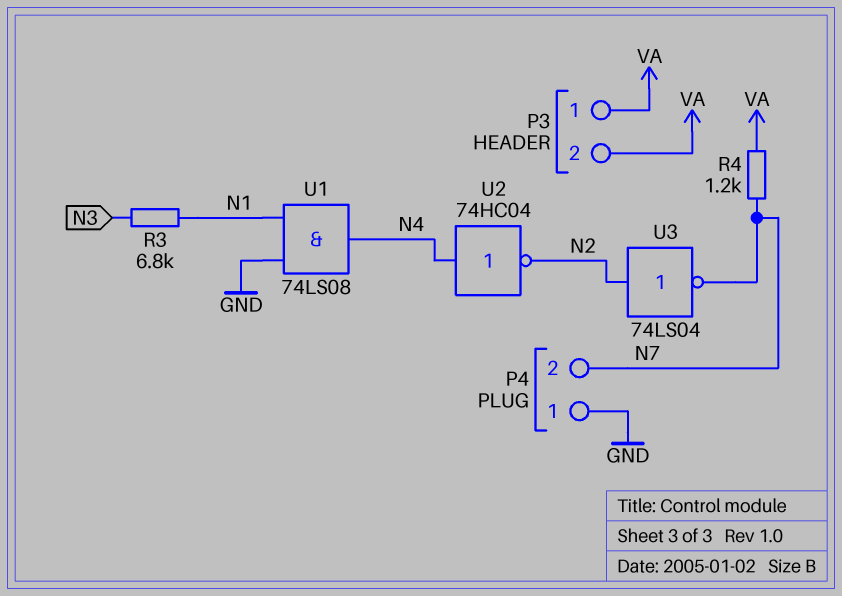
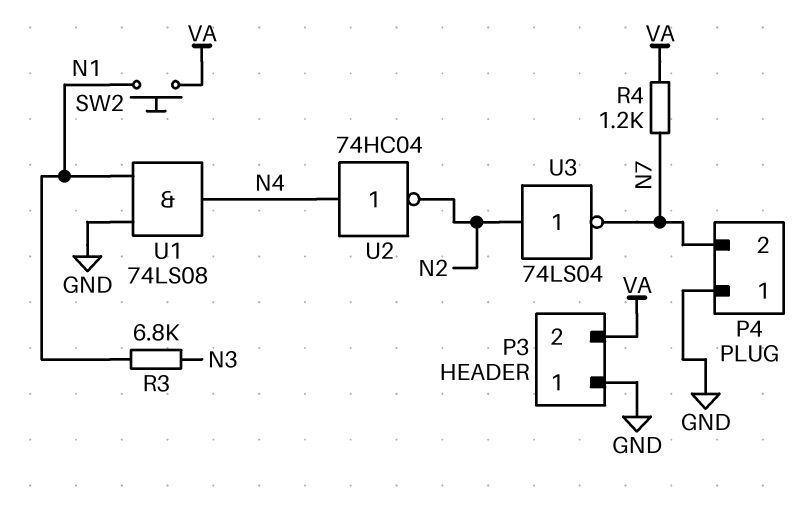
P3 pin 1: VA -> GND
SW2: none -> button (N1, VA)

